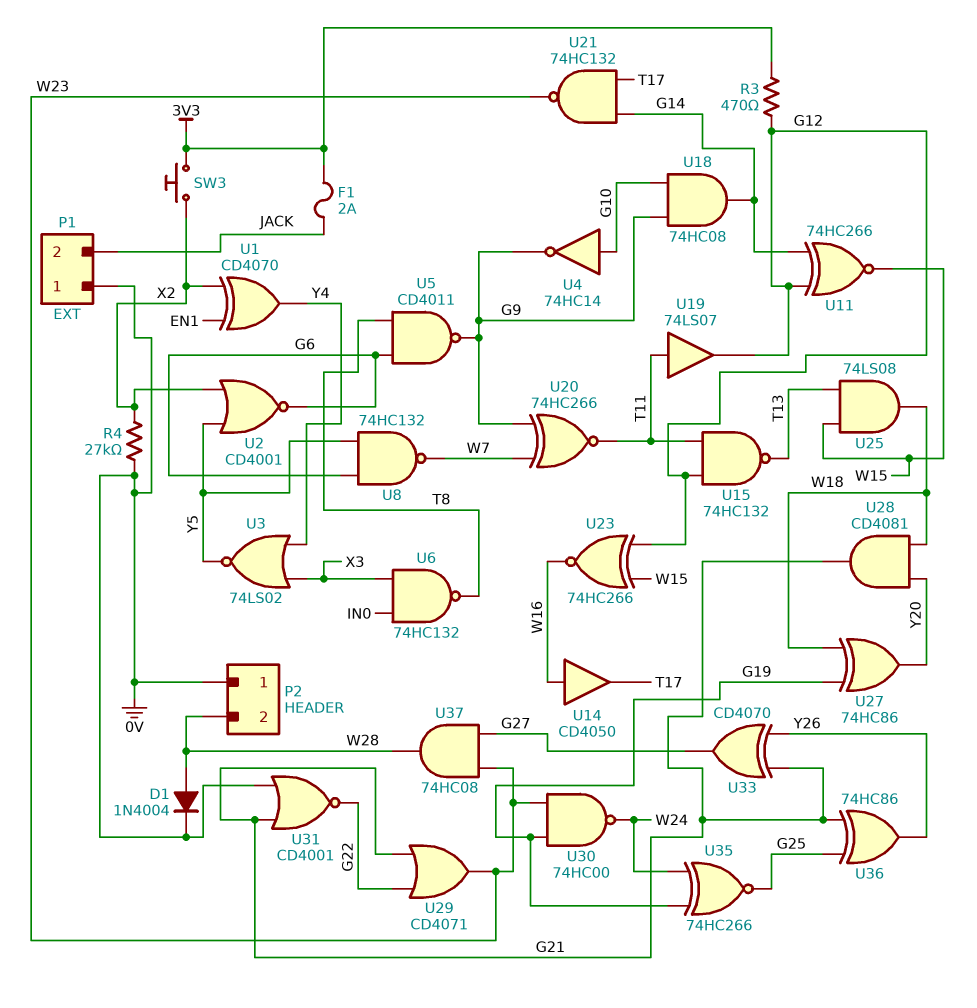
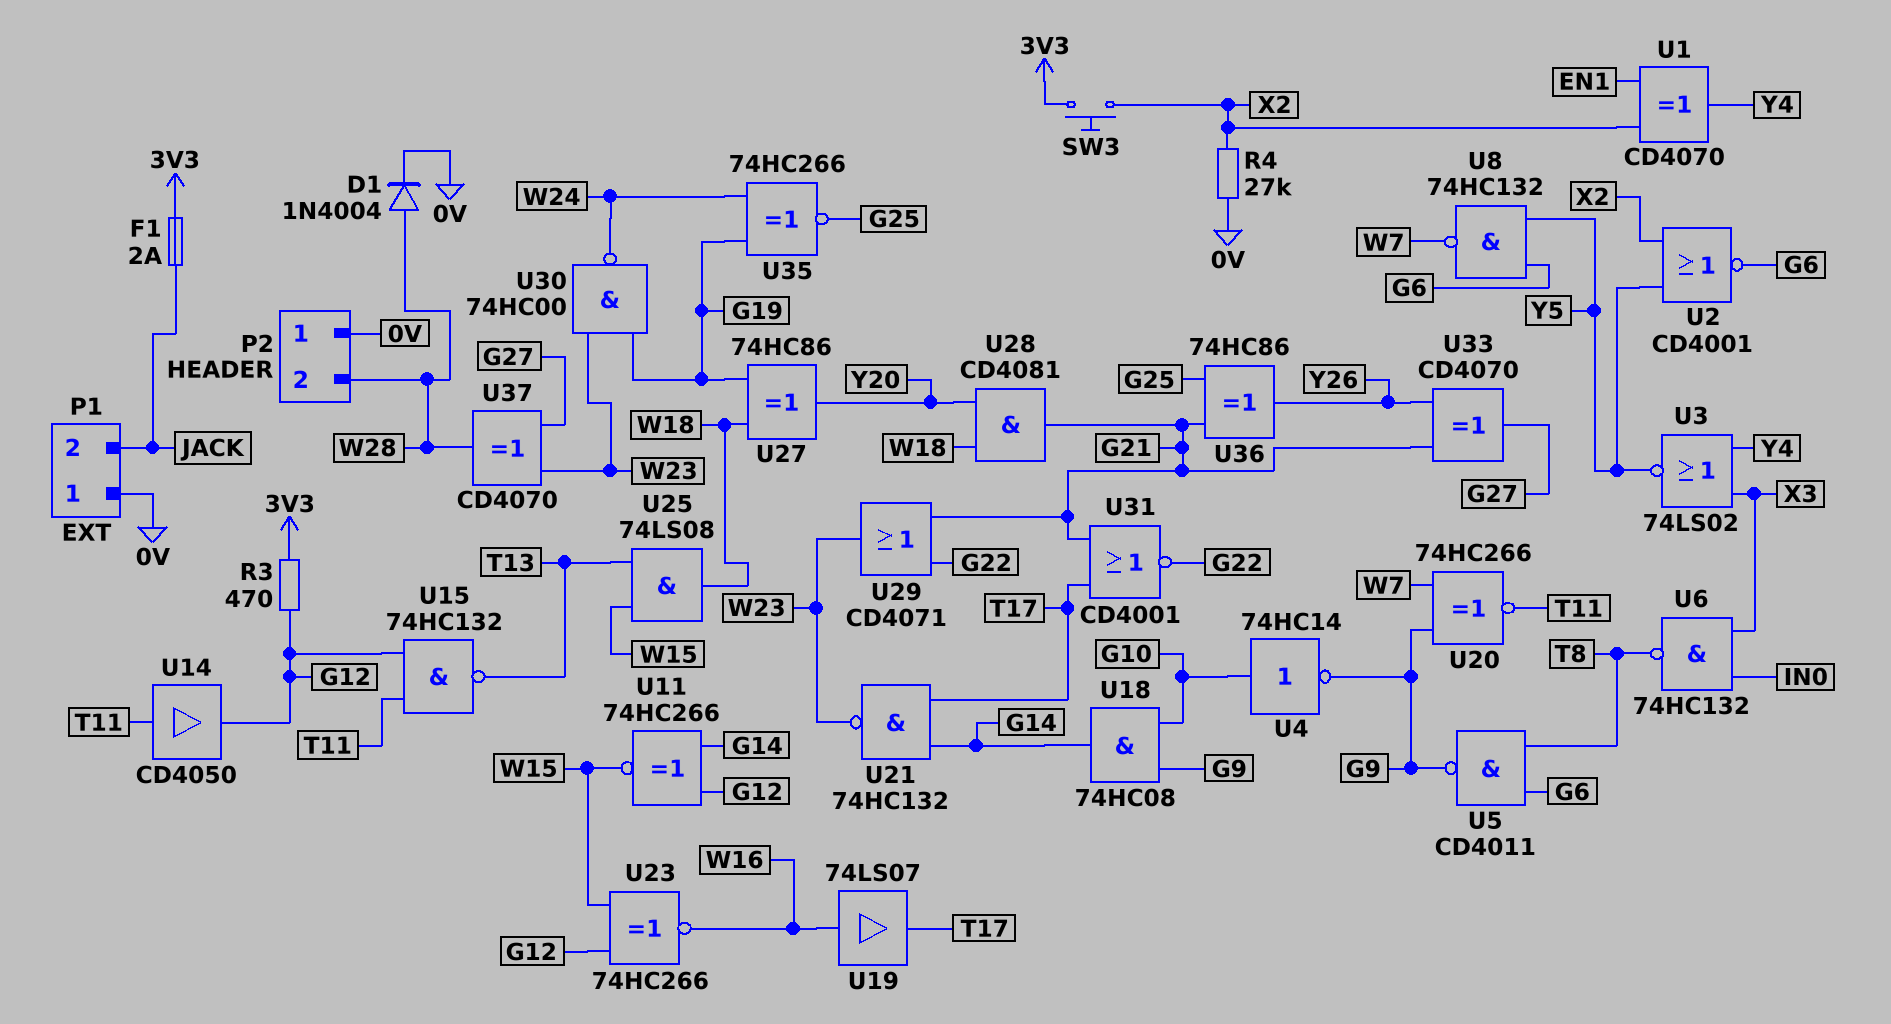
U14: buffer CD4050 (in W16, out T17) -> buffer CD4050 (in T11, out G12)
U19: buffer 74LS07 (in T11, out G12) -> buffer 74LS07 (in W16, out T17)
U31: NOR CD4001 (in 0V, in G21, out G22) -> NOR CD4001 (in G21, in T17, out G22)
U37: AND 74HC08 (in G27, in W23, out W28) -> XOR CD4070 (in G27, in W23, out W28)

